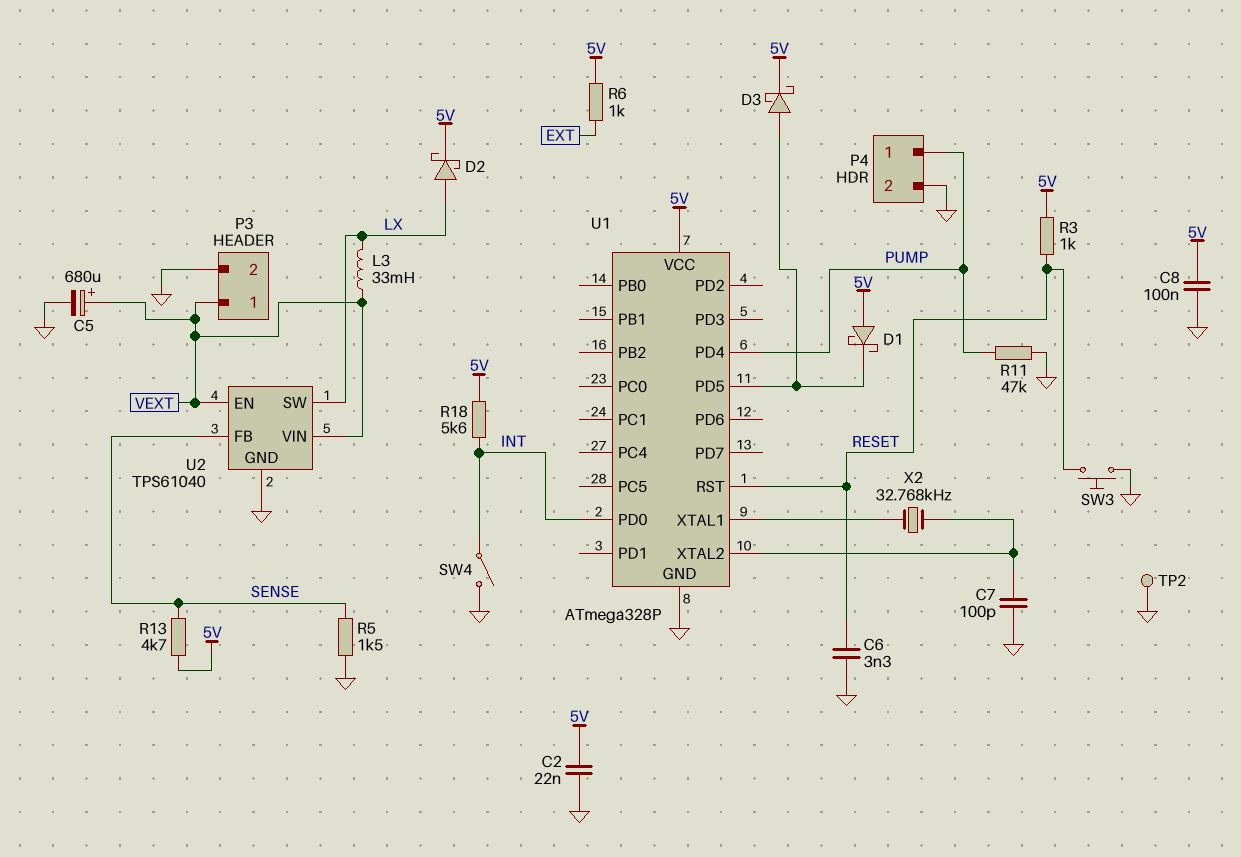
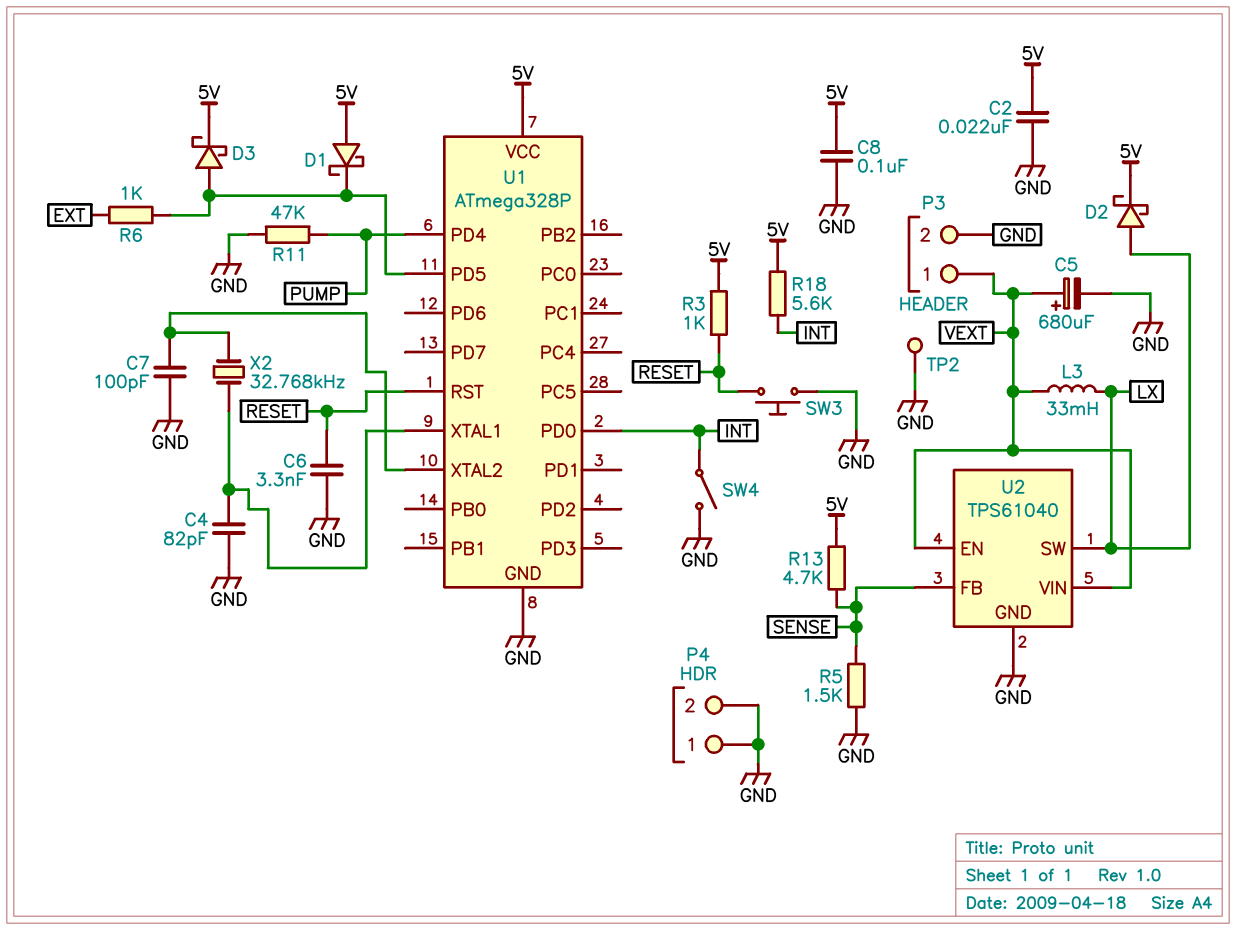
C4: none -> 82pF (GND, U1/XTAL1)
P4 pin 1: PUMP -> GND
R6: 1k (5V, EXT) -> 1k (EXT, U1/PD5)

